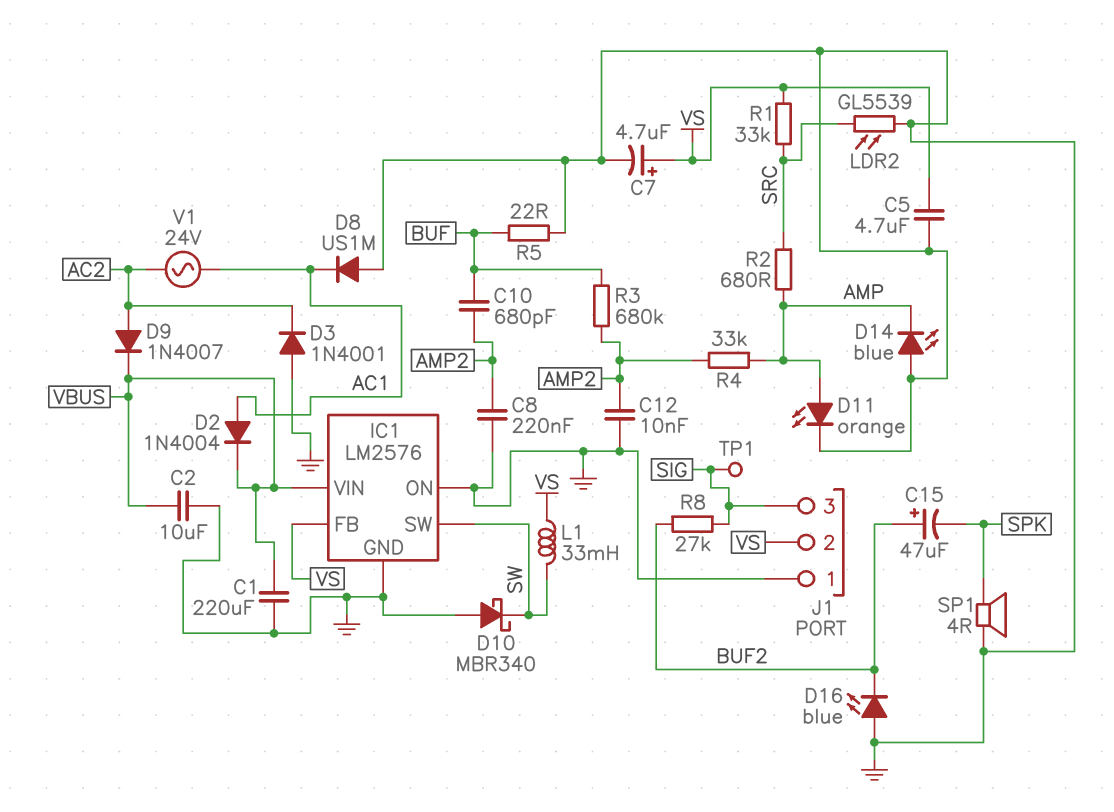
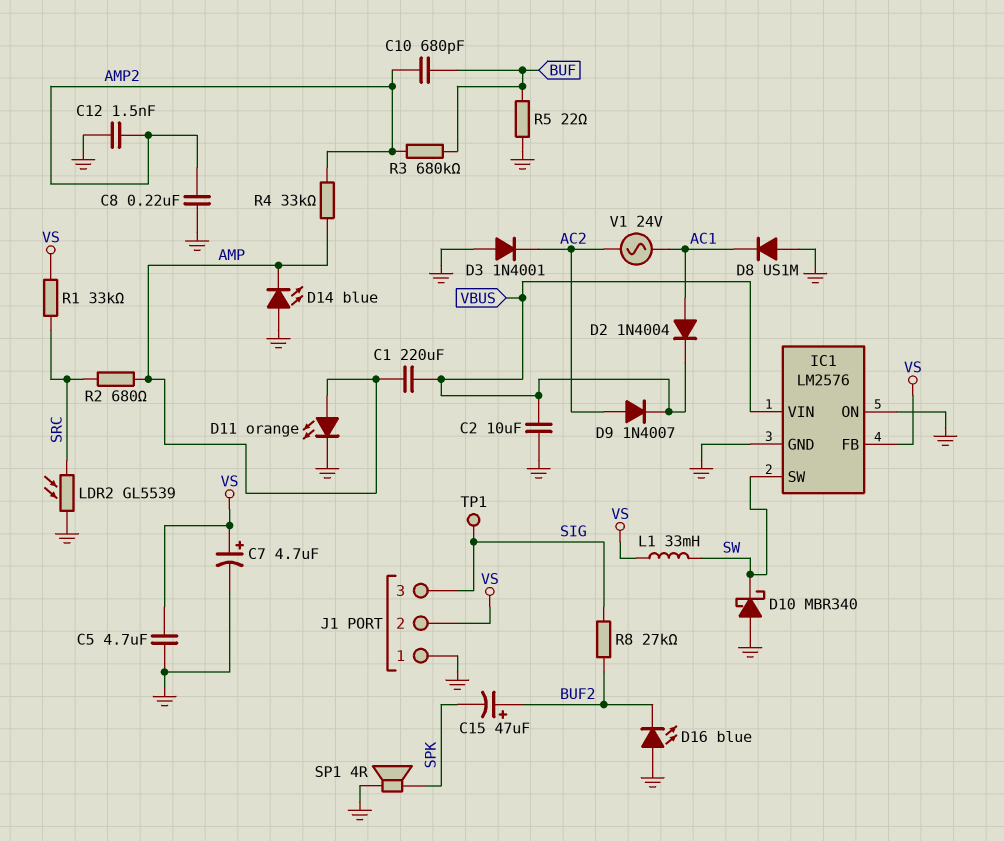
C1: 220uF (GND, VBUS) -> 220uF (AMP, VBUS)
C12: 10nF (AMP2, GND) -> 1.5nF (AMP2, GND)

